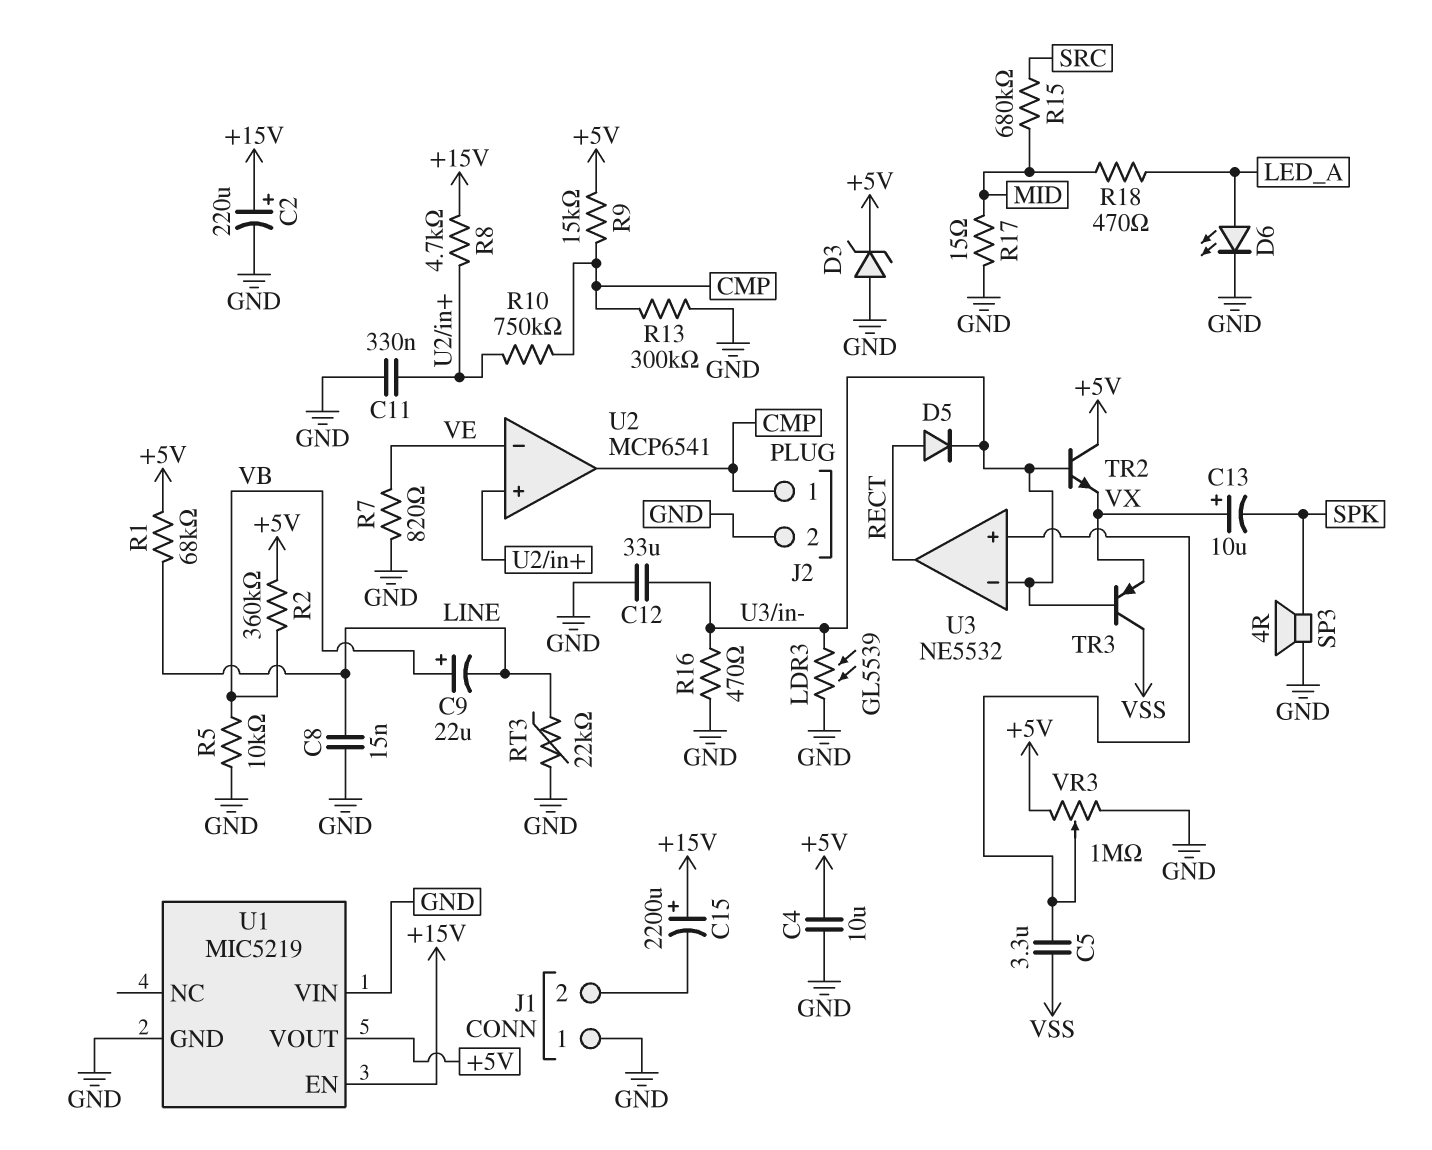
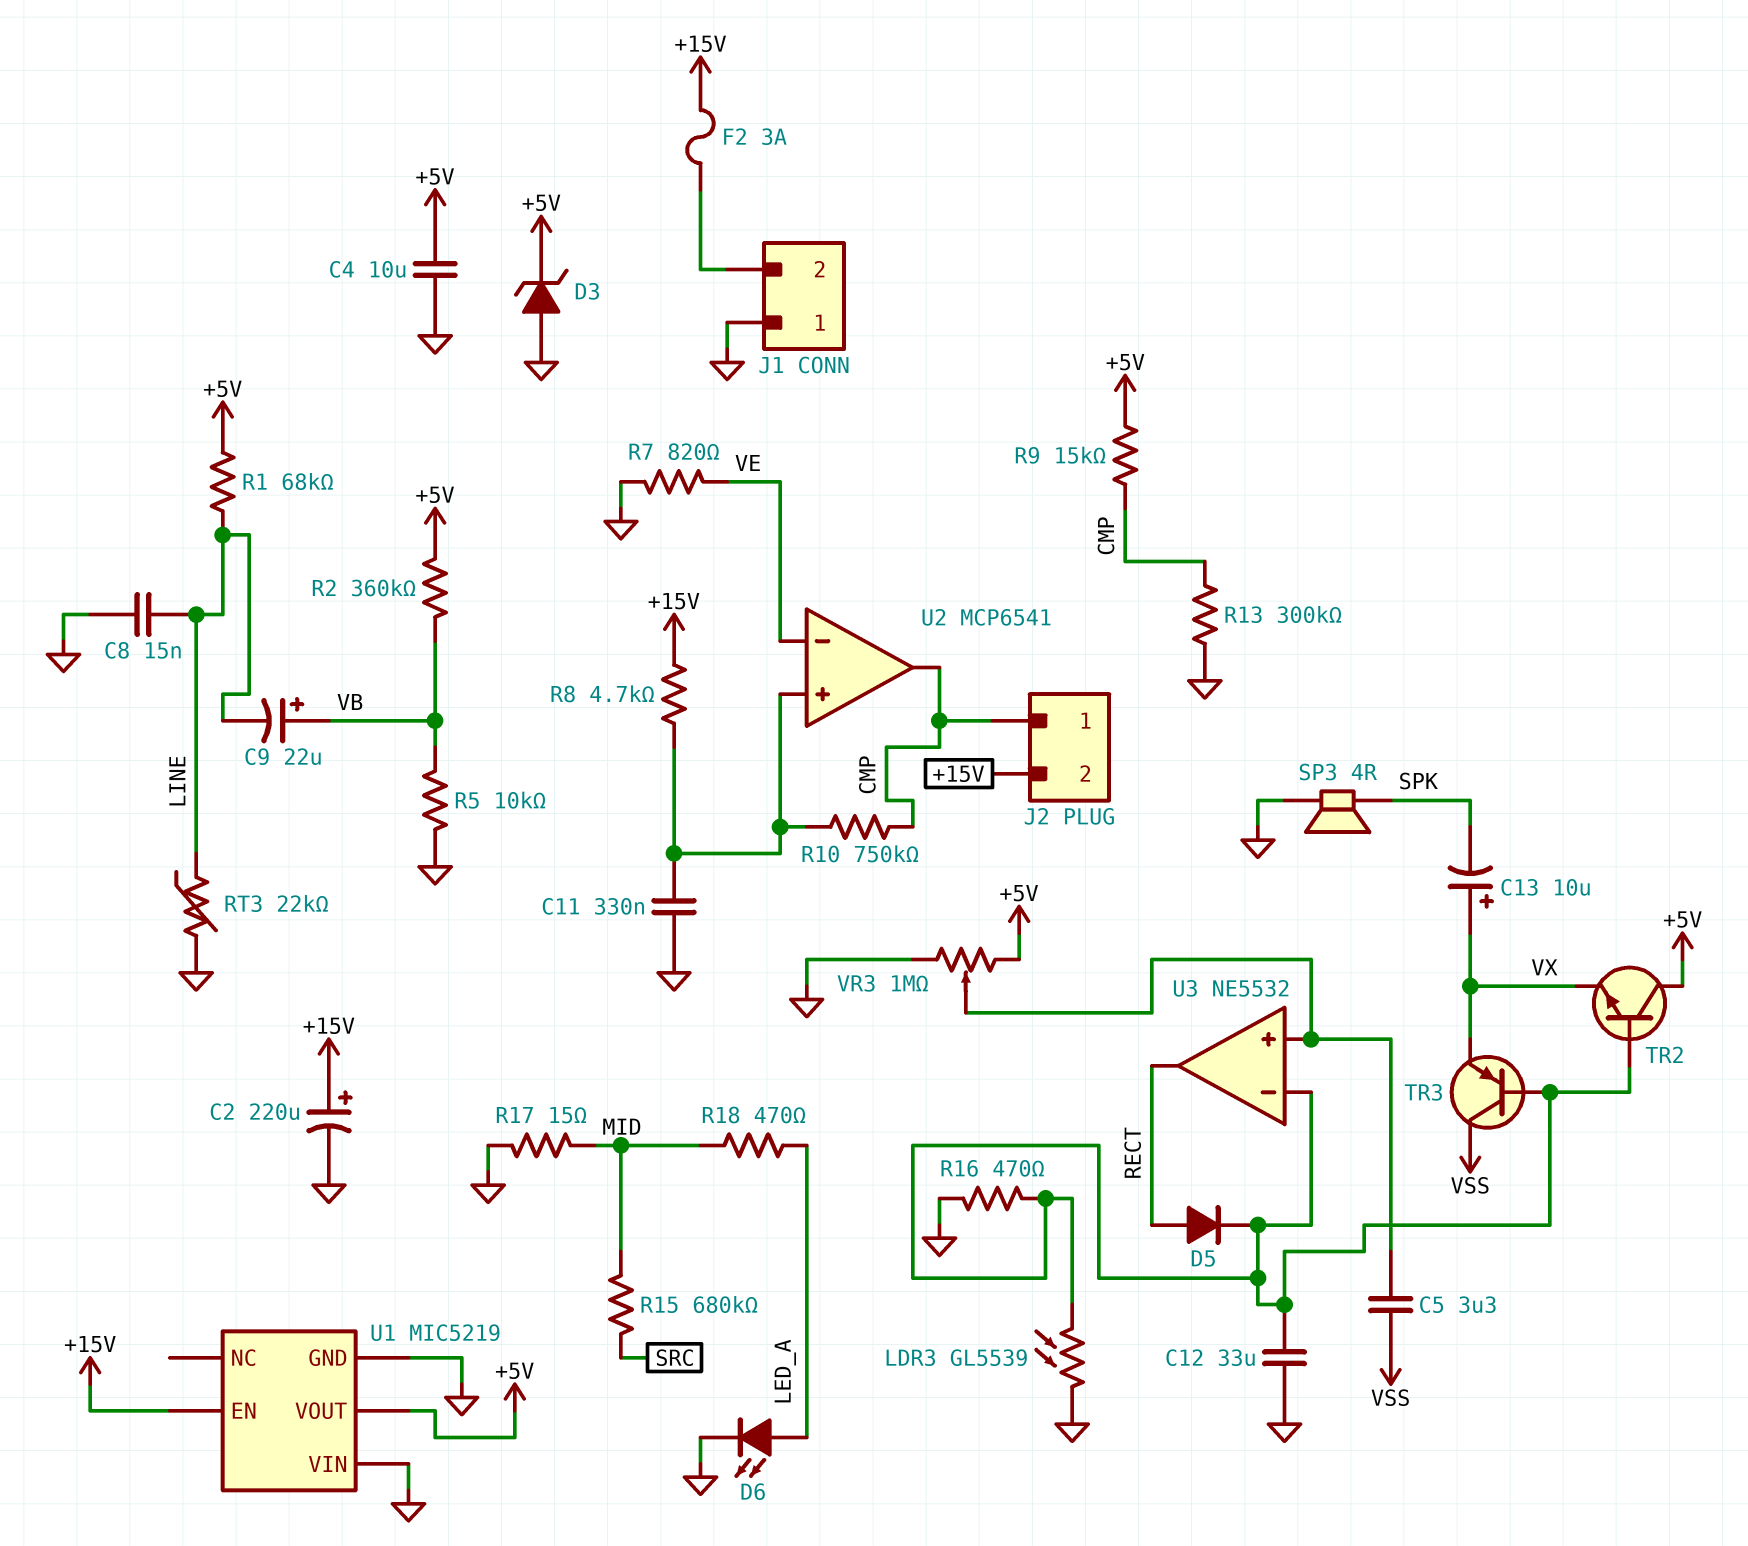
C15: 2200uF (plus +15V, minus J1/2) -> none
F2: none -> 3A (+15V, J1/2)
J2 pin 2: GND -> +15V

